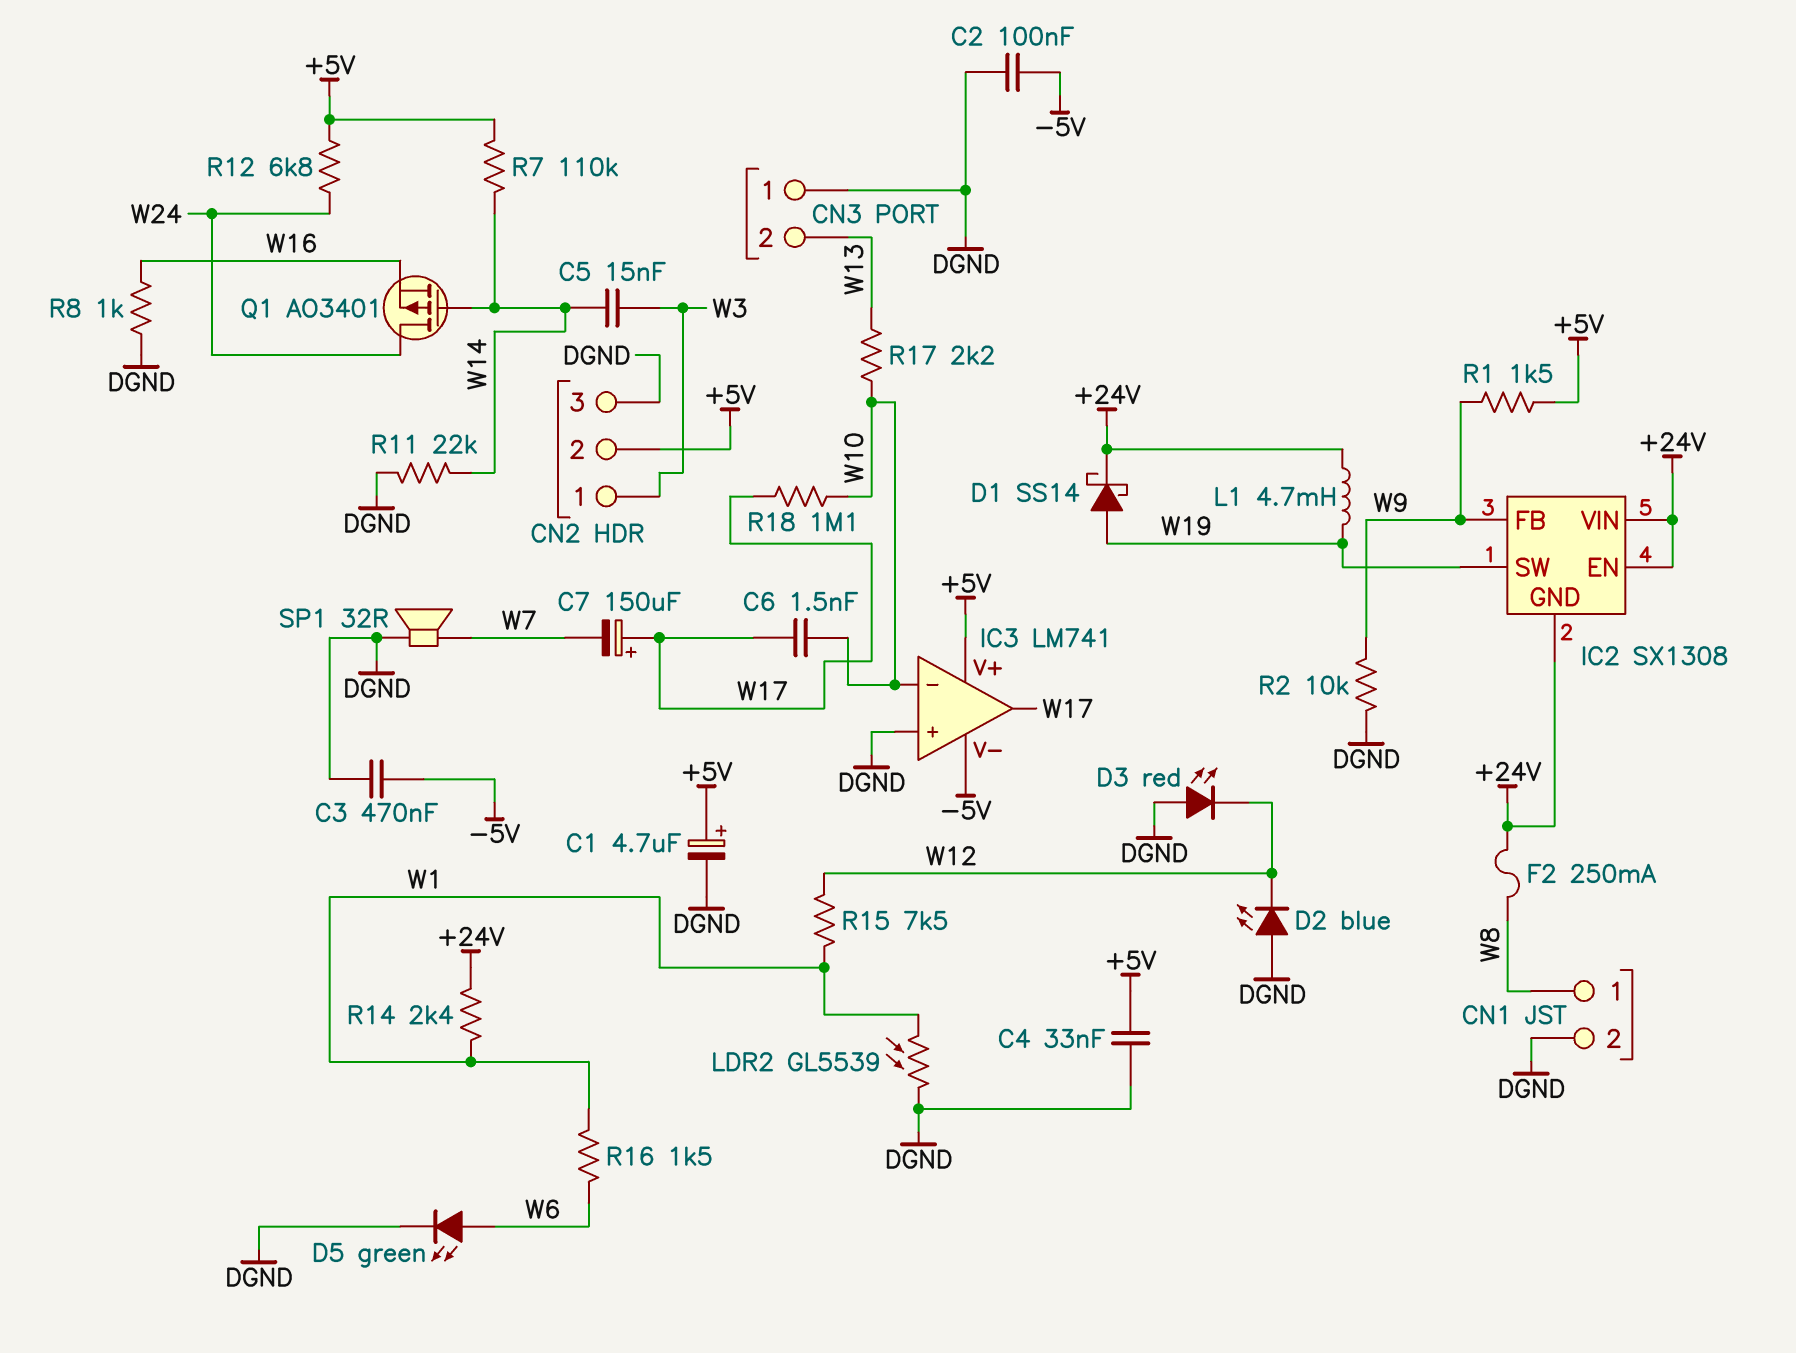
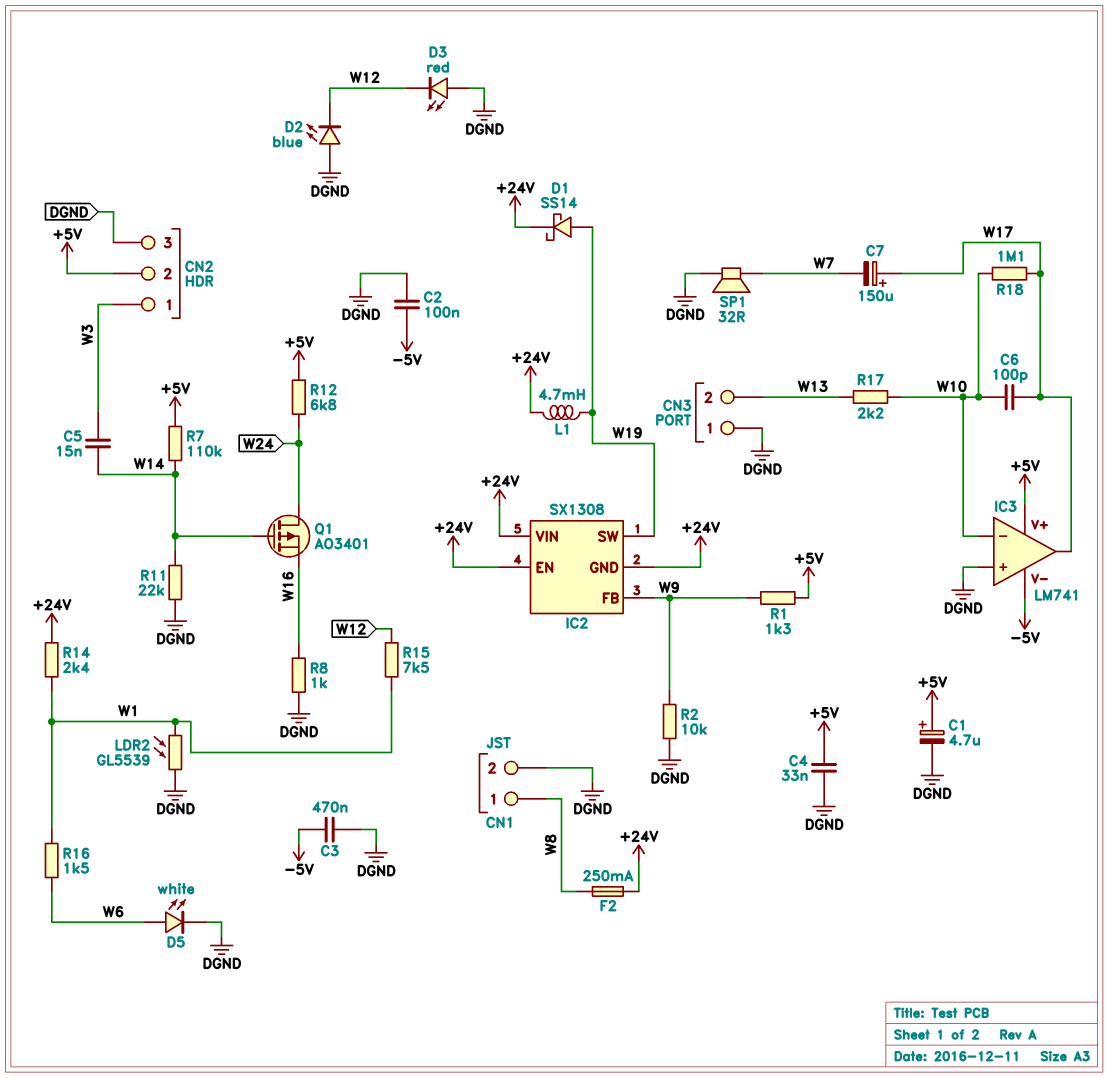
C6: 1.5nF (W10, W17) -> 100pF (W10, W17)
D5: LED green (A W6, K DGND) -> LED white (A W6, K DGND)
R1: 1.5k (+5V, W9) -> 1.3k (+5V, W9)

